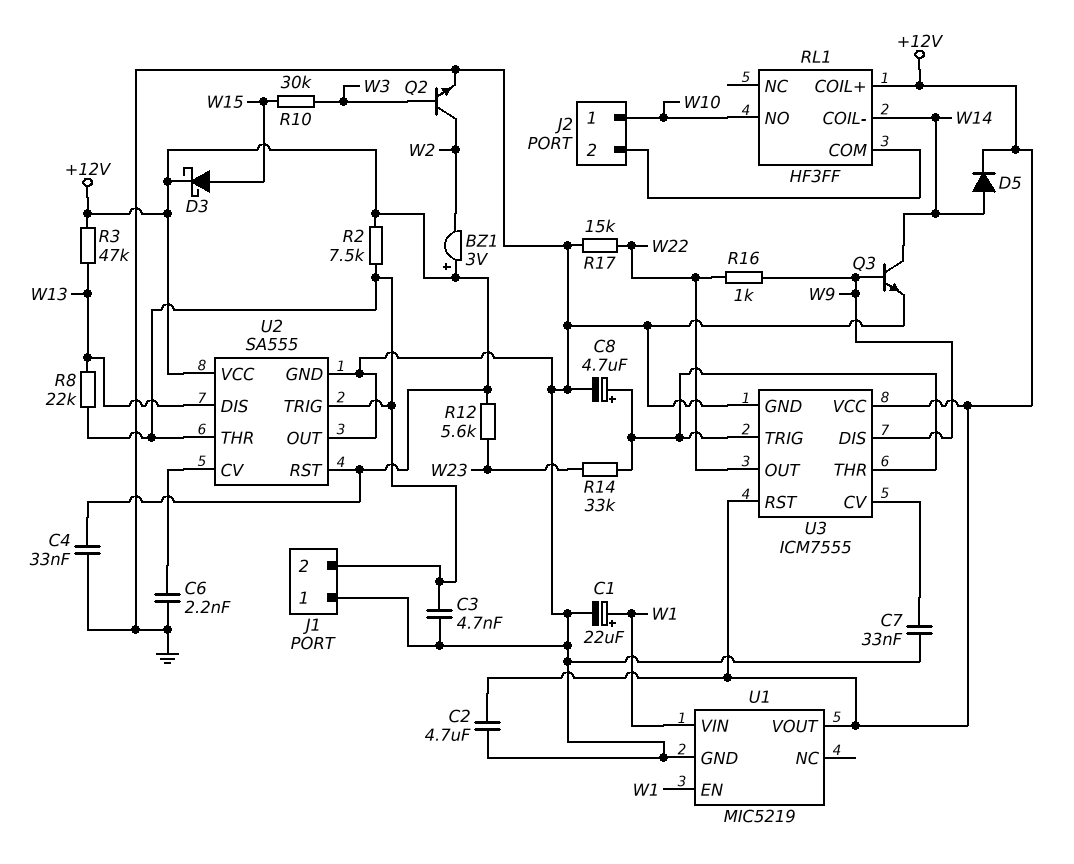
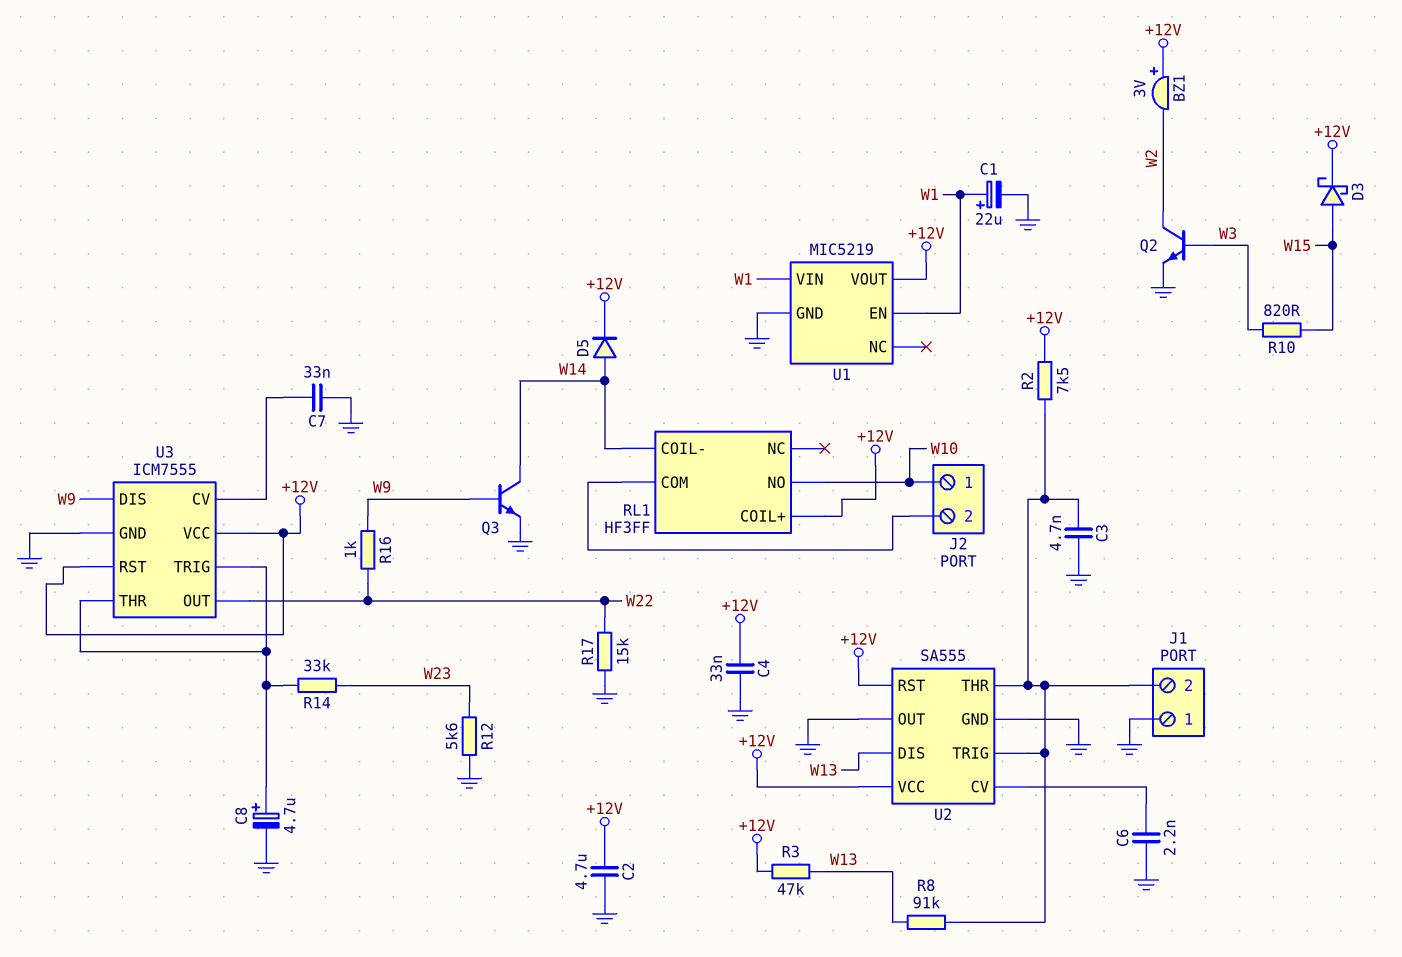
R8: 22k (J1/2, W13) -> 91k (J1/2, W13)
R10: 30k (W3, W15) -> 820 (W3, W15)
R12: 5.6k (+12V, W23) -> 5.6k (GND, W23)

